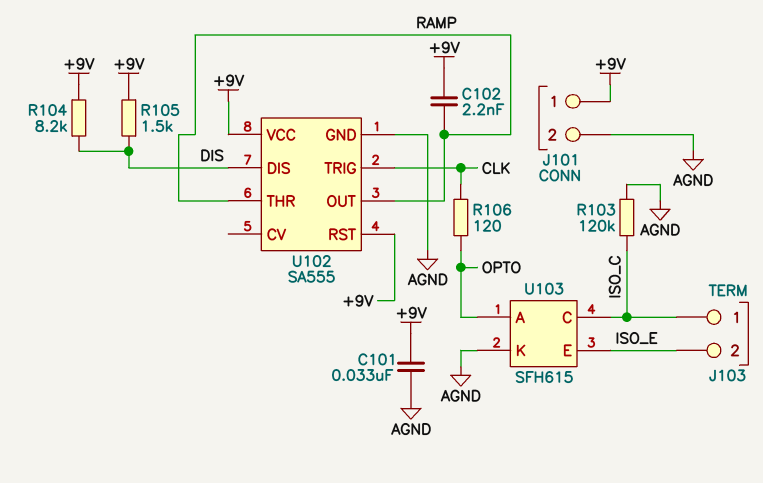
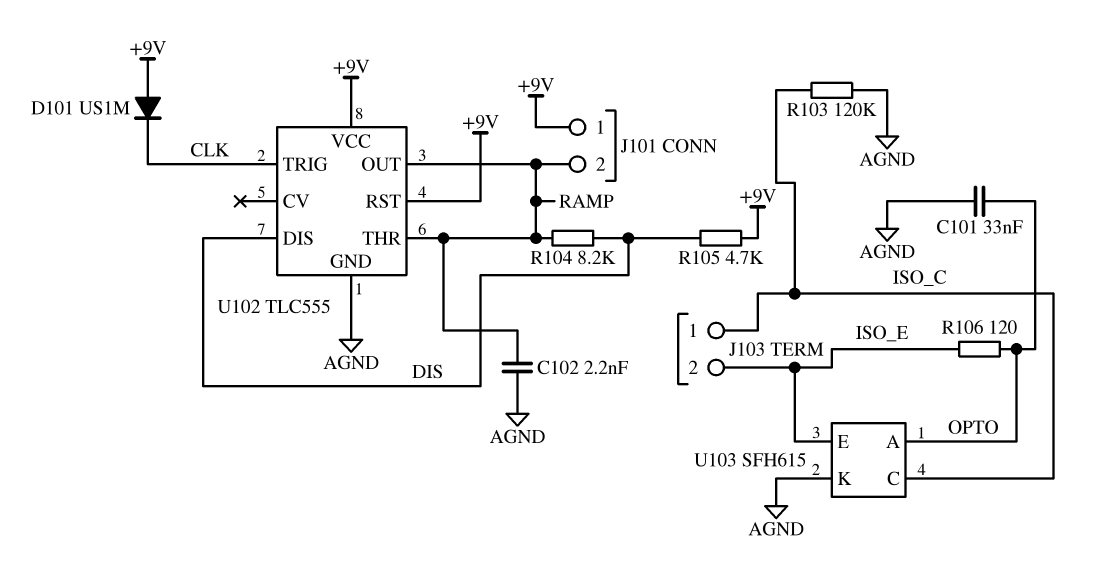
C101: 33nF (+9V, AGND) -> 33nF (AGND, OPTO)
C102: 2.2nF (+9V, RAMP) -> 2.2nF (AGND, RAMP)
D101: none -> diode US1M (A +9V, K CLK)
J101 pin 2: AGND -> RAMP
R104: 8.2k (+9V, DIS) -> 8.2k (DIS, RAMP)
R105: 1.5k (+9V, DIS) -> 4.7k (+9V, DIS)
R106: 120 (CLK, OPTO) -> 120 (ISO_E, OPTO)
U102: SA555 -> TLC555

